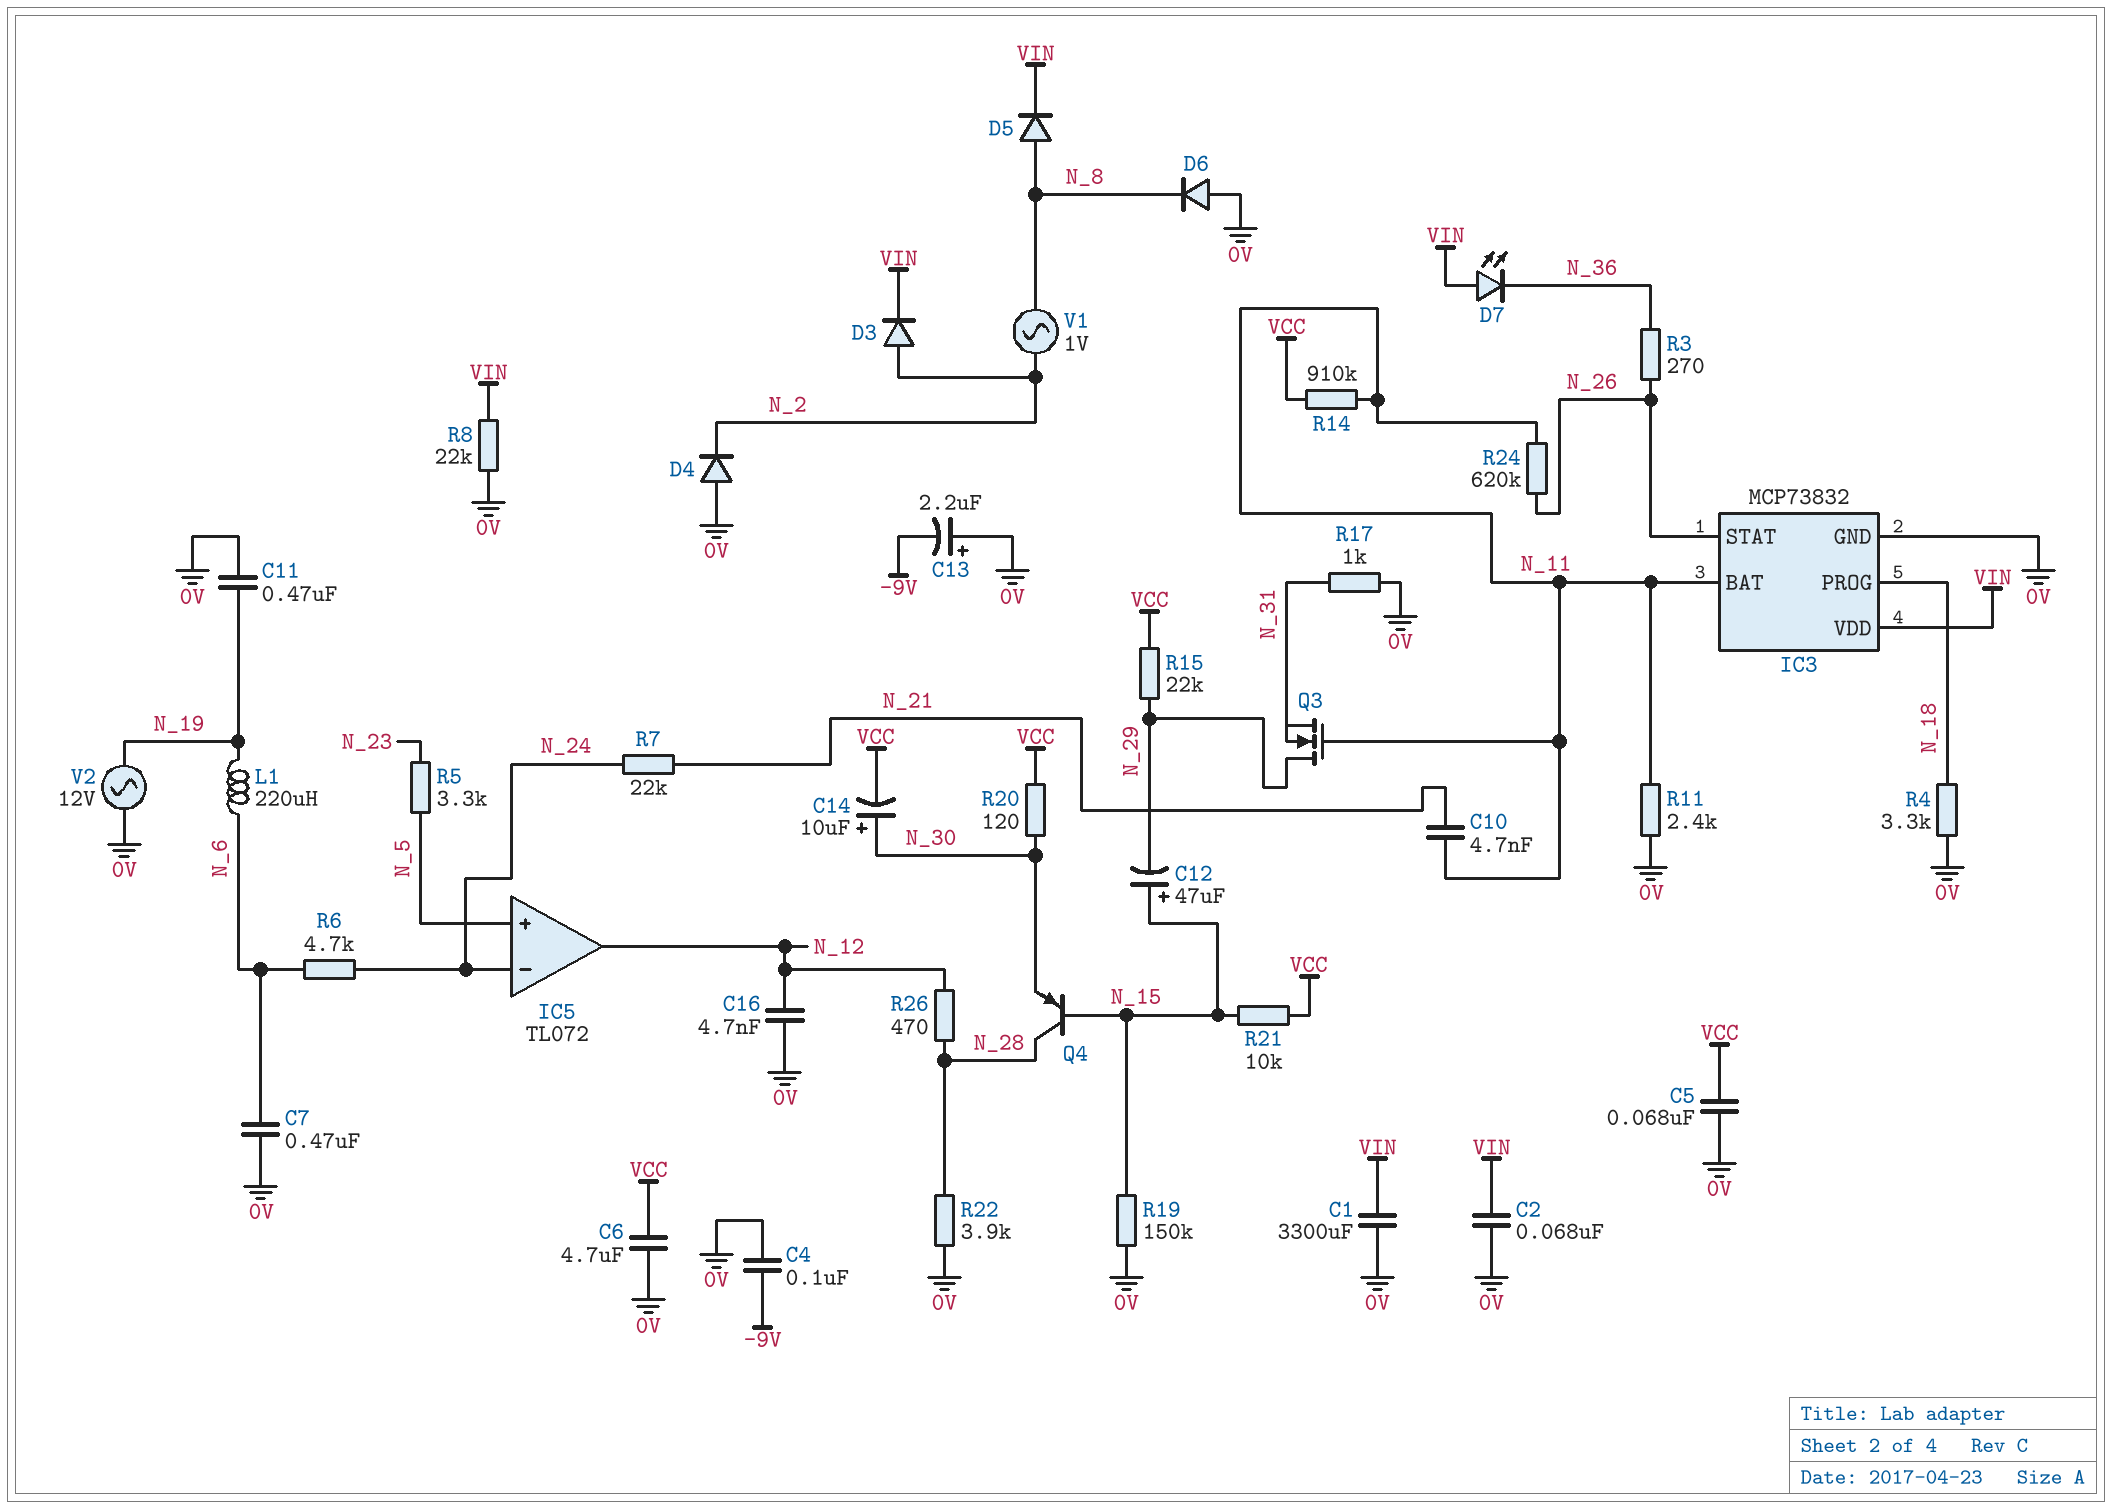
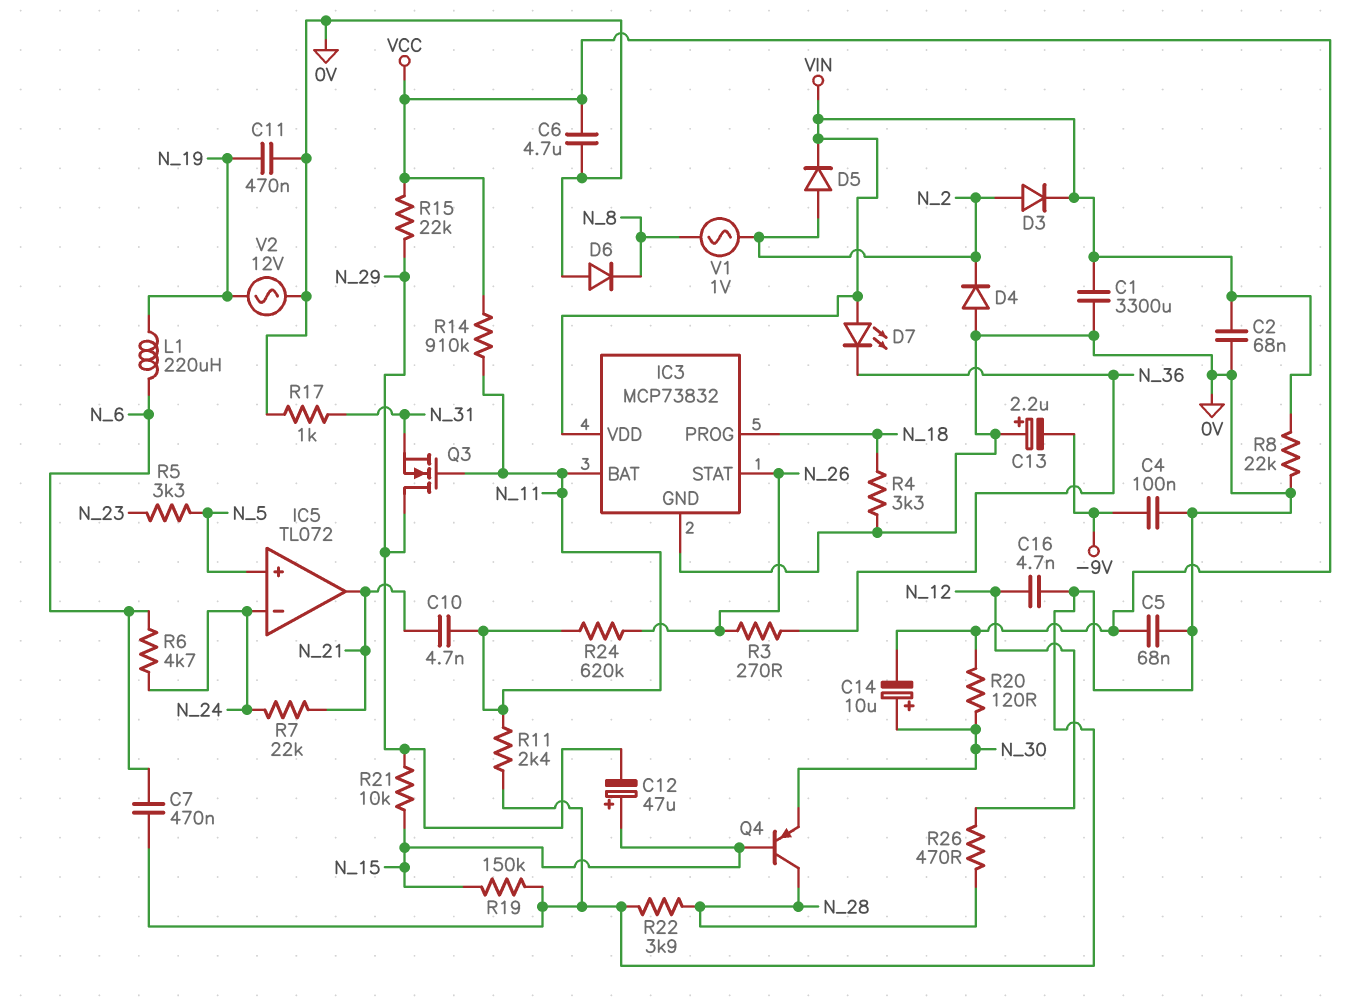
D5: diode (A N_8, K VIN) -> diode (A N_2, K VIN)
IC5 pin out: N_12 -> N_21
R21: 10k (N_15, VCC) -> 10k (N_15, N_29)

